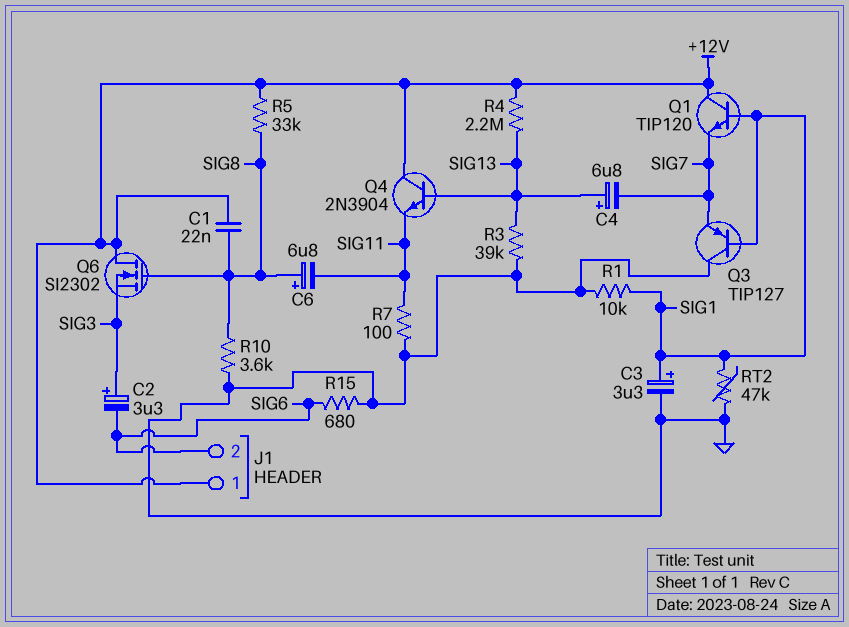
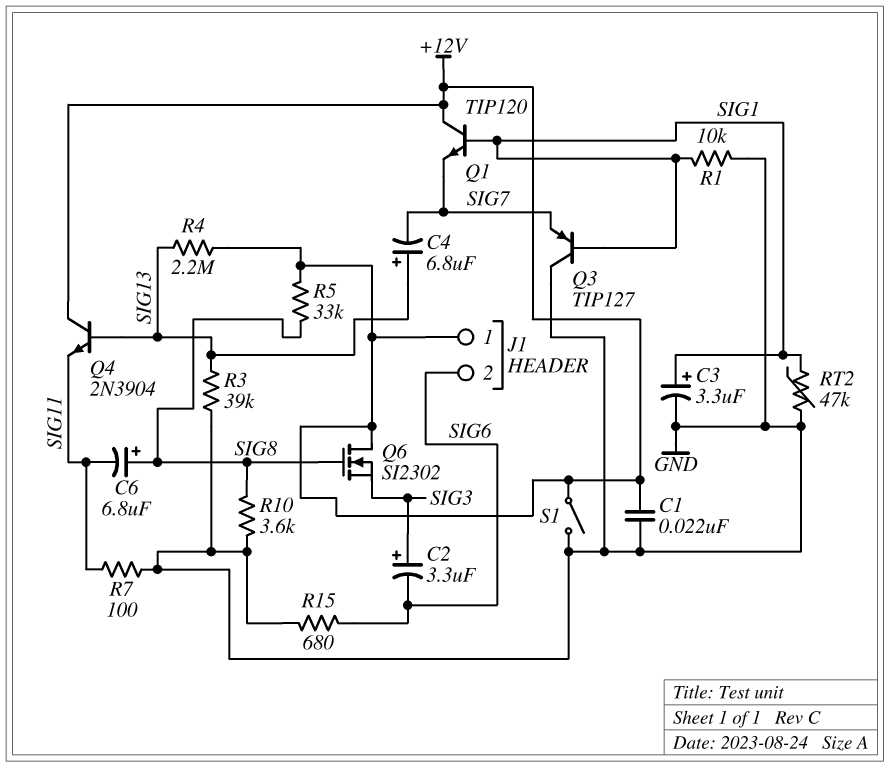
C1: 22nF (+12V, SIG8) -> 22nF (+12V, GND)
S1: none -> switch (+12V, GND)

